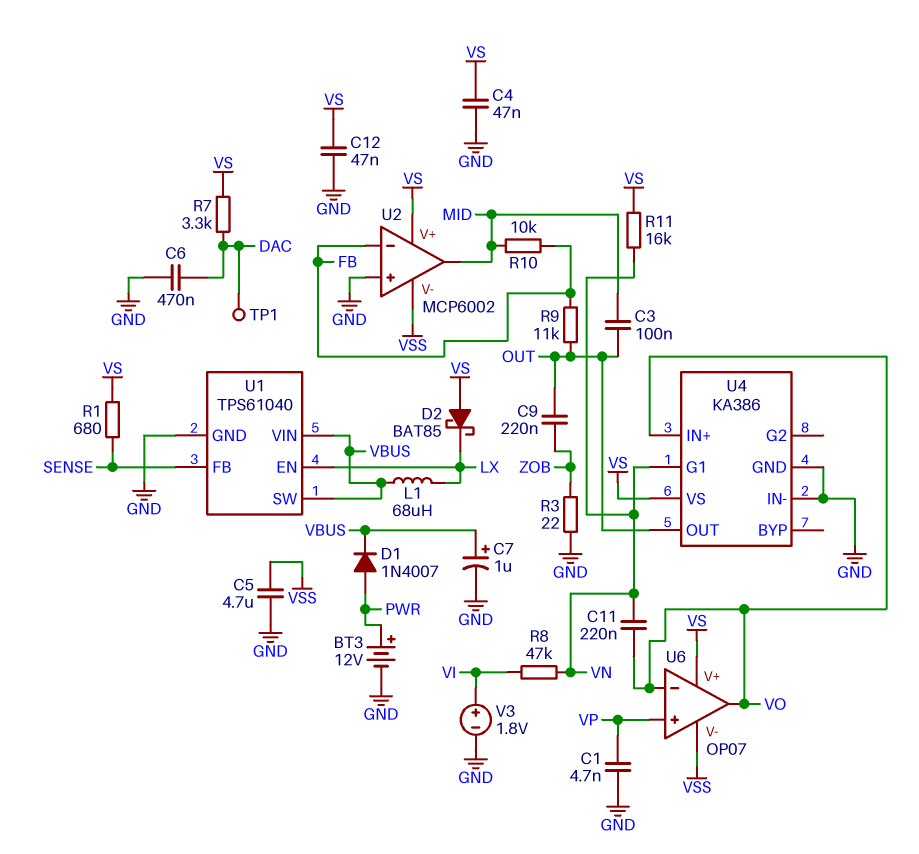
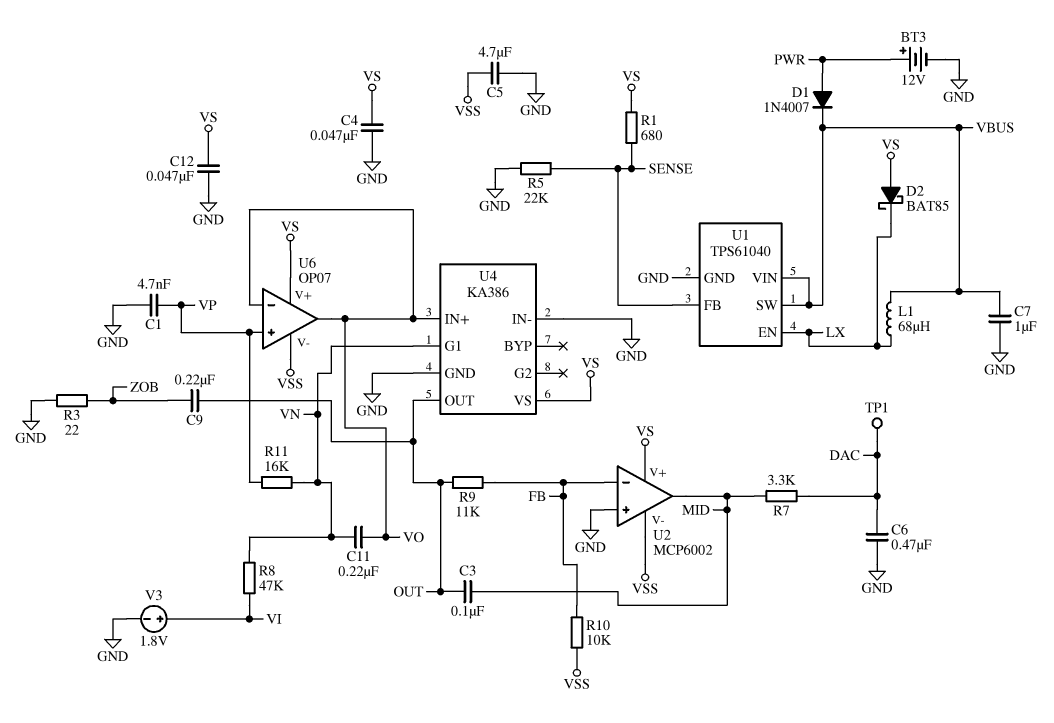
C7: 1uF (plus VBUS, minus GND) -> 1uF (GND, VBUS)
R5: none -> 22k (GND, SENSE)
R7: 3.3k (DAC, VS) -> 3.3k (DAC, MID)
R10: 10k (FB, MID) -> 10k (FB, VSS)
R11: 16k (VN, VS) -> 16k (VN, VP)

